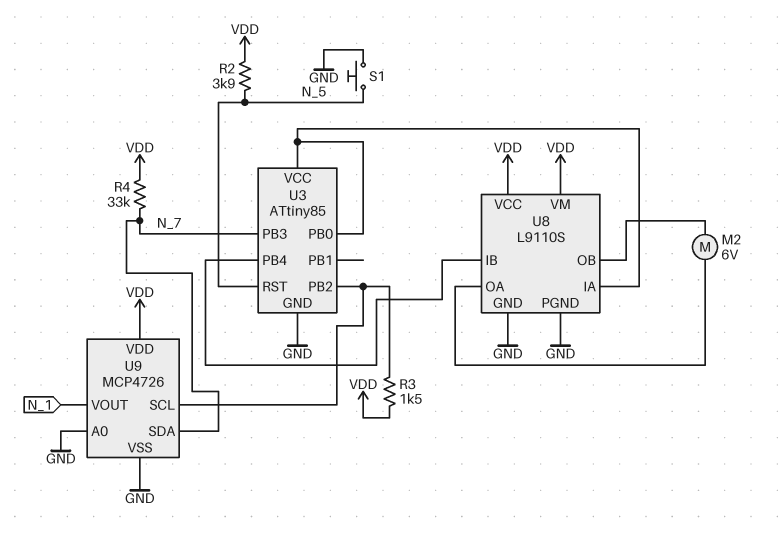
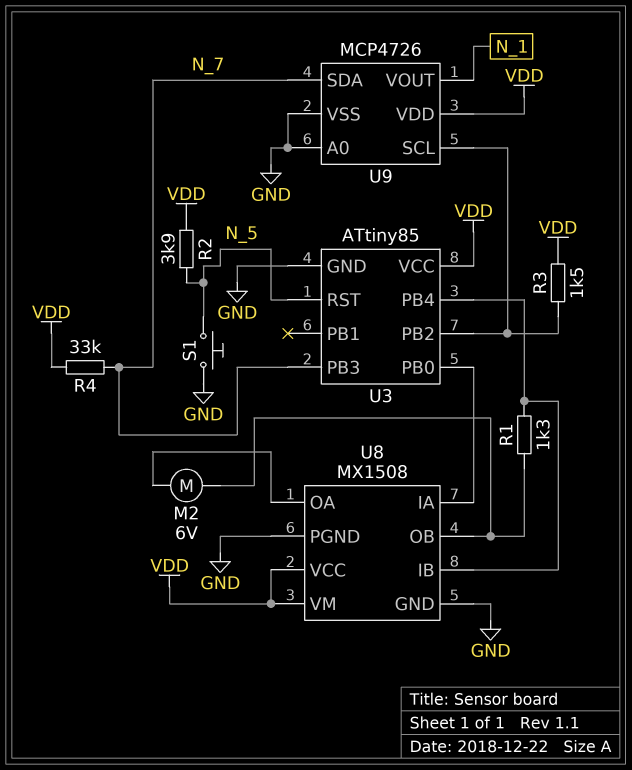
R1: none -> 1.3k (U3/PB4, U8/OB)
U3 pin VCC: U3/PB0 -> VDD
U8: L9110S -> MX1508

